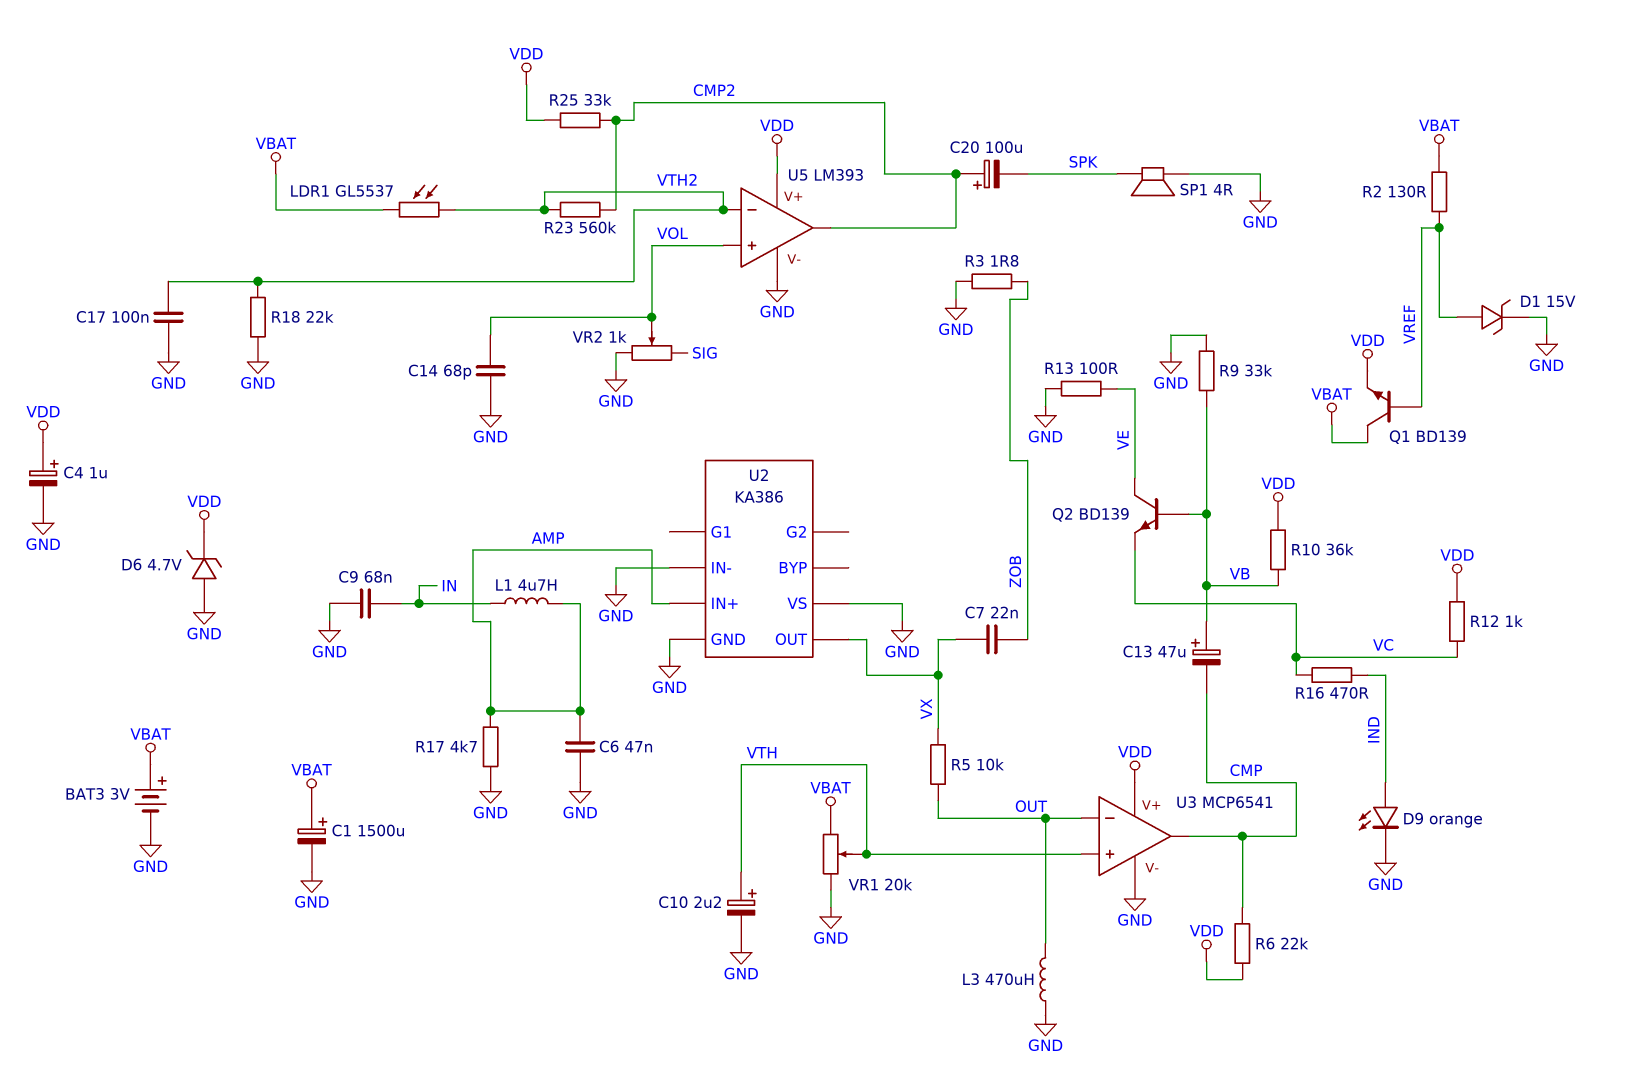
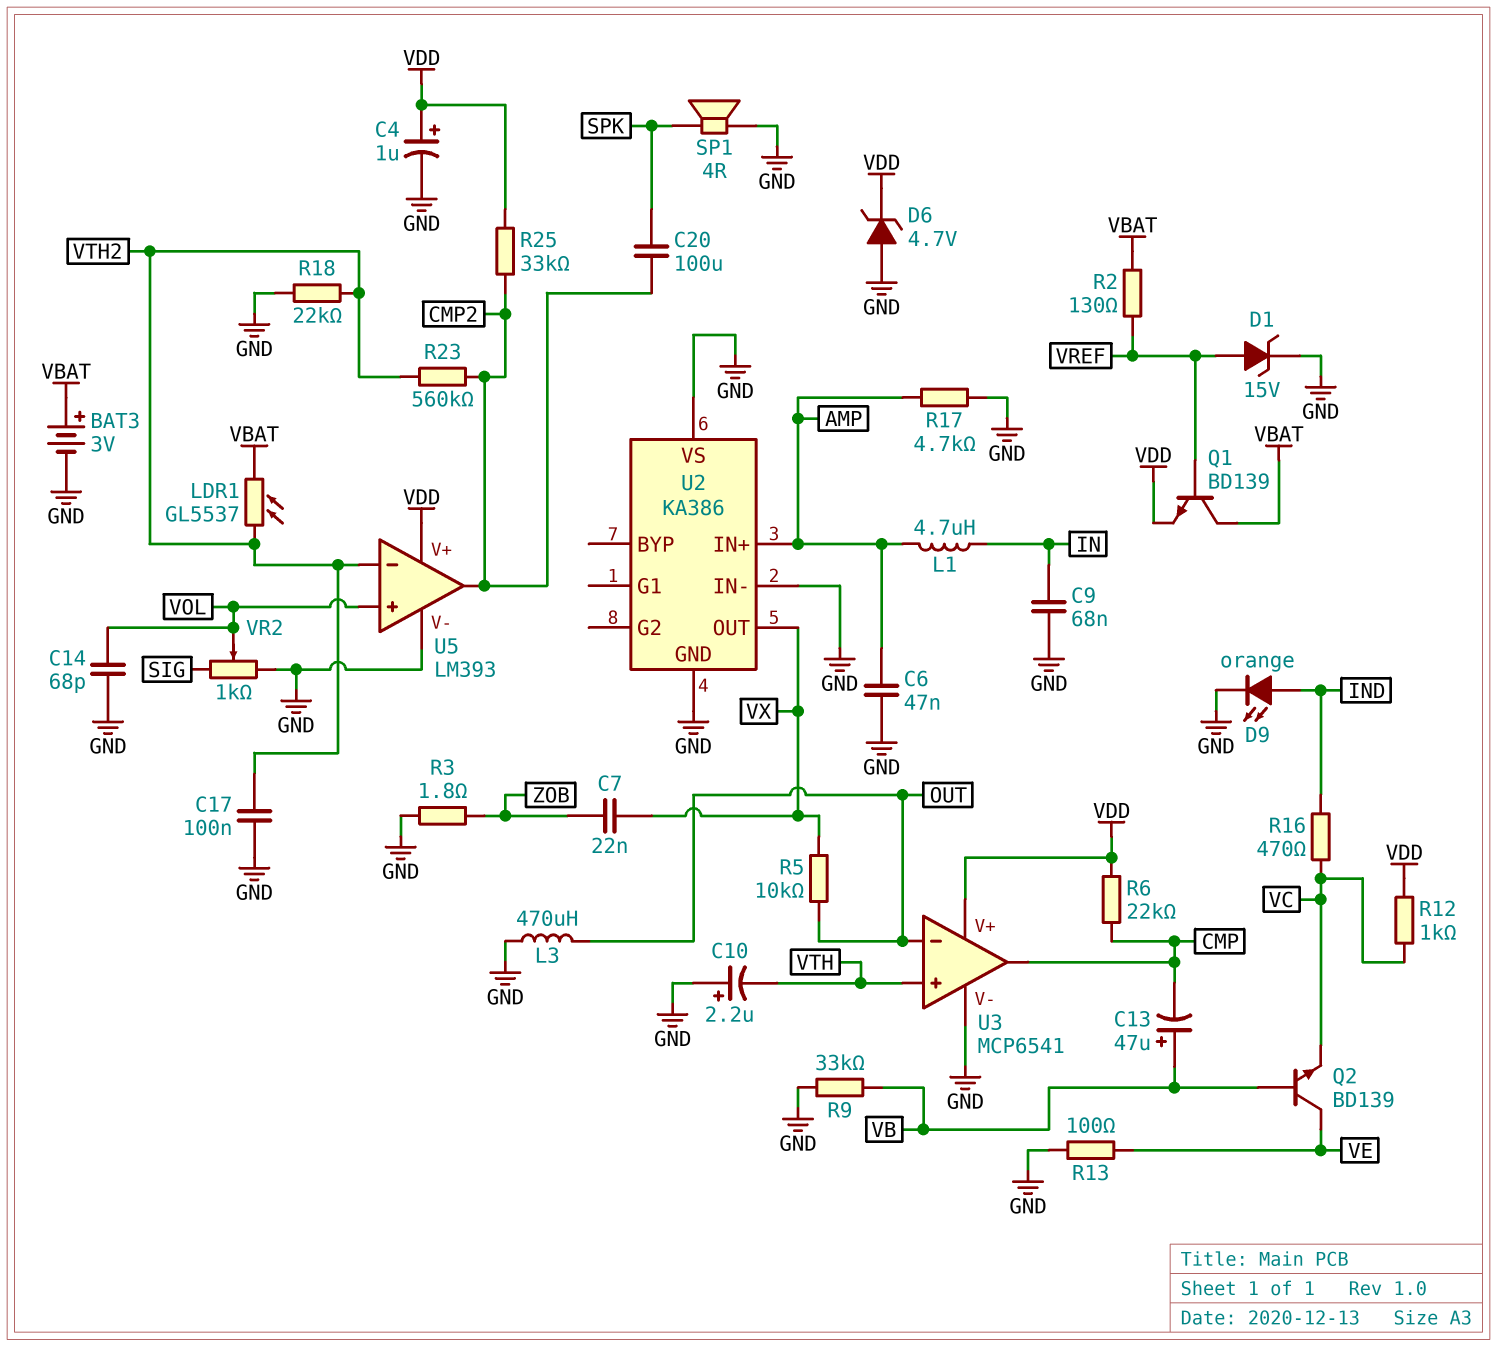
C1: 1500uF (plus VBAT, minus GND) -> none
C10: 2.2uF (plus VTH, minus GND) -> 2.2uF (plus GND, minus VTH)
C20: 100uF (plus CMP2, minus SPK) -> 100uF (CMP2, SPK)
R10: 36k (VB, VDD) -> none
VR1: 20k (GND, VBAT, wiper VTH) -> none

